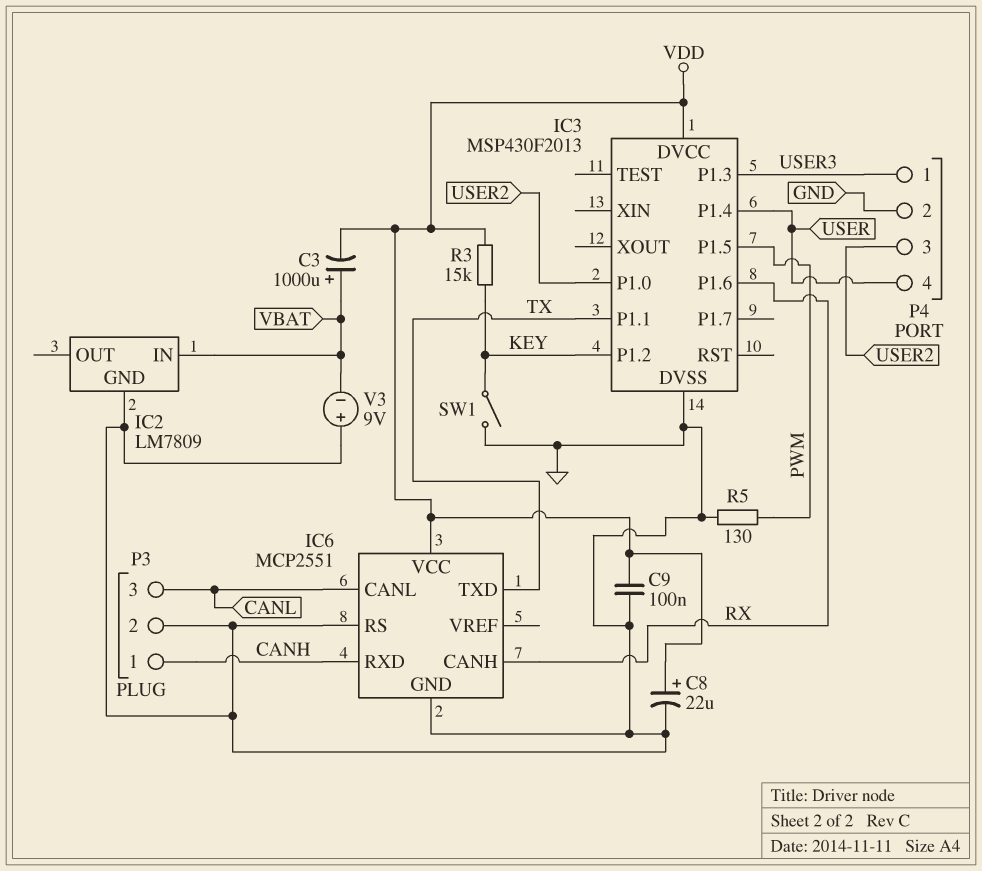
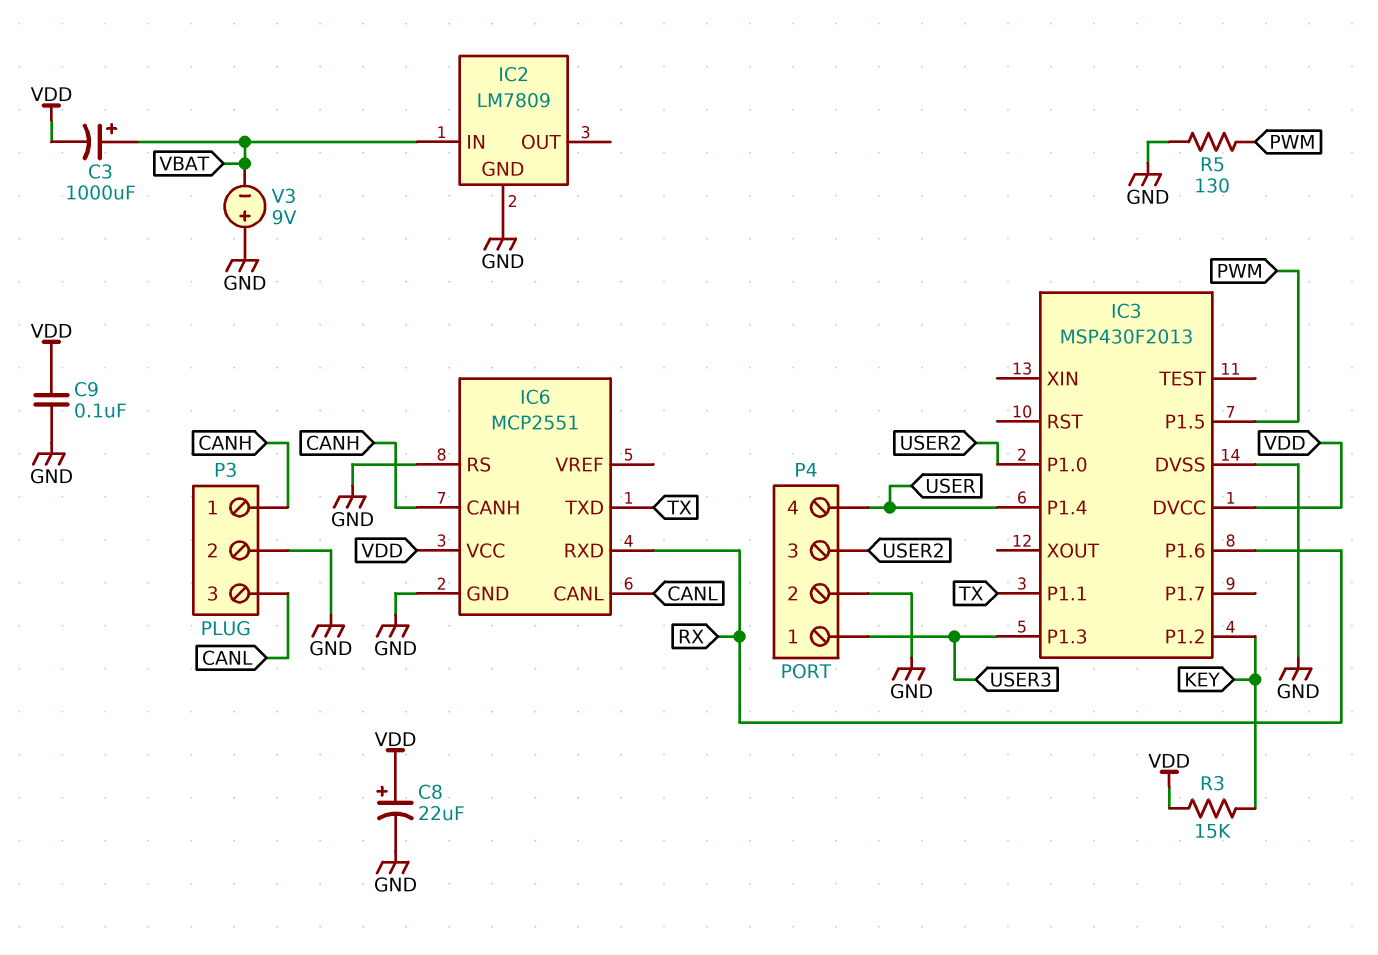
IC6 pin CANH: RX -> CANH
IC6 pin RXD: CANH -> RX
SW1: switch (GND, KEY) -> none

